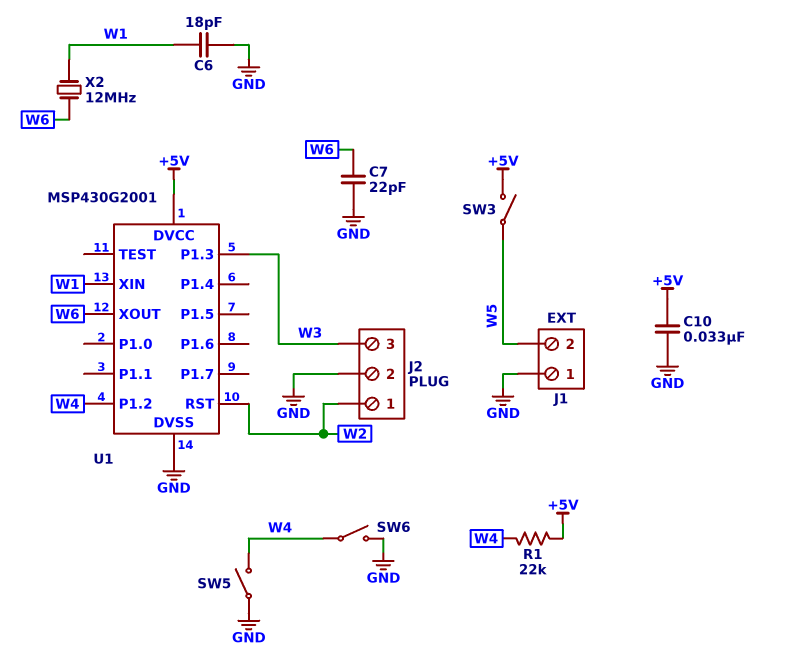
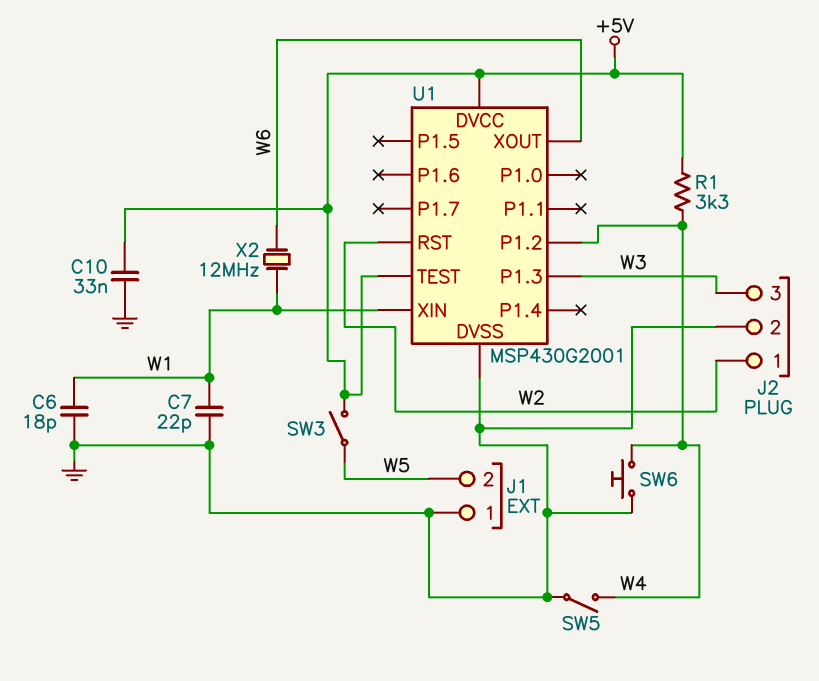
C7: 22pF (GND, W6) -> 22pF (GND, W1)
R1: 22k (+5V, W4) -> 3.3k (+5V, W4)
SW6: switch (GND, W4) -> button (GND, W4)
U1 pin TEST: none -> +5V

